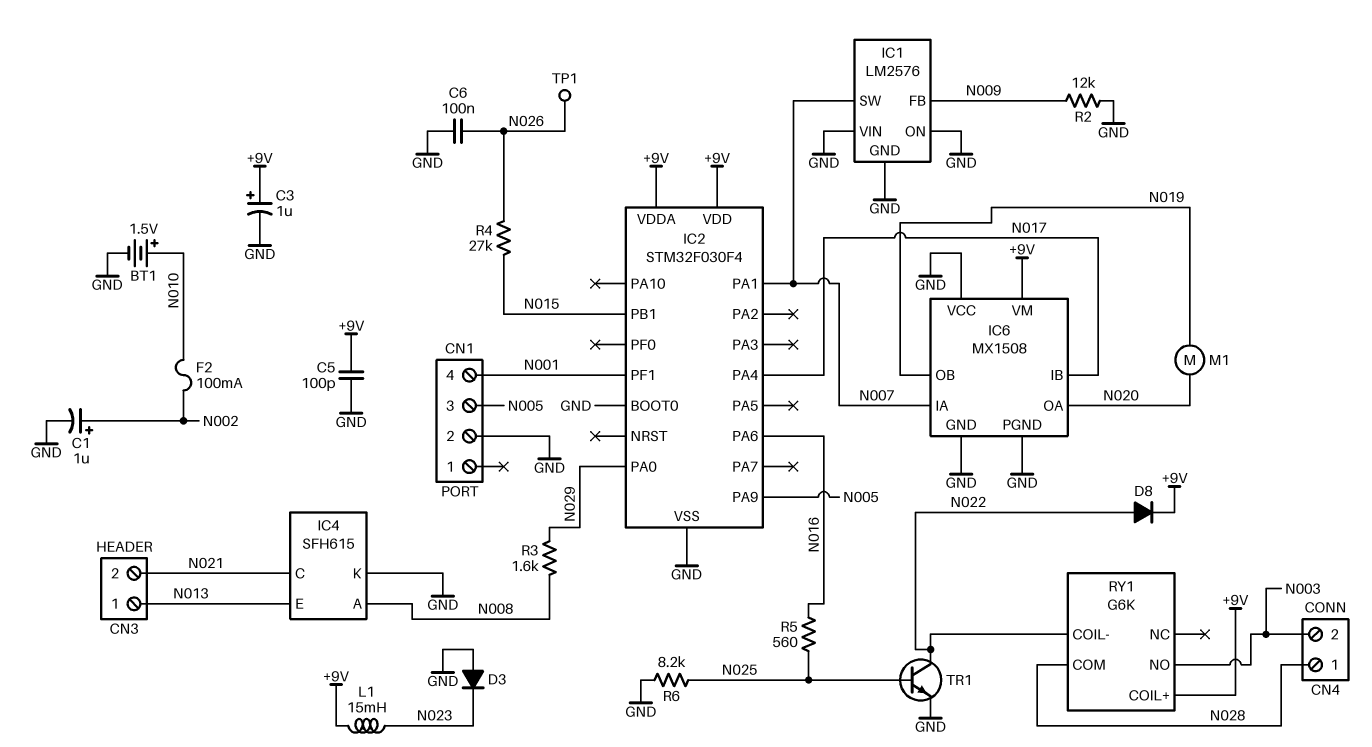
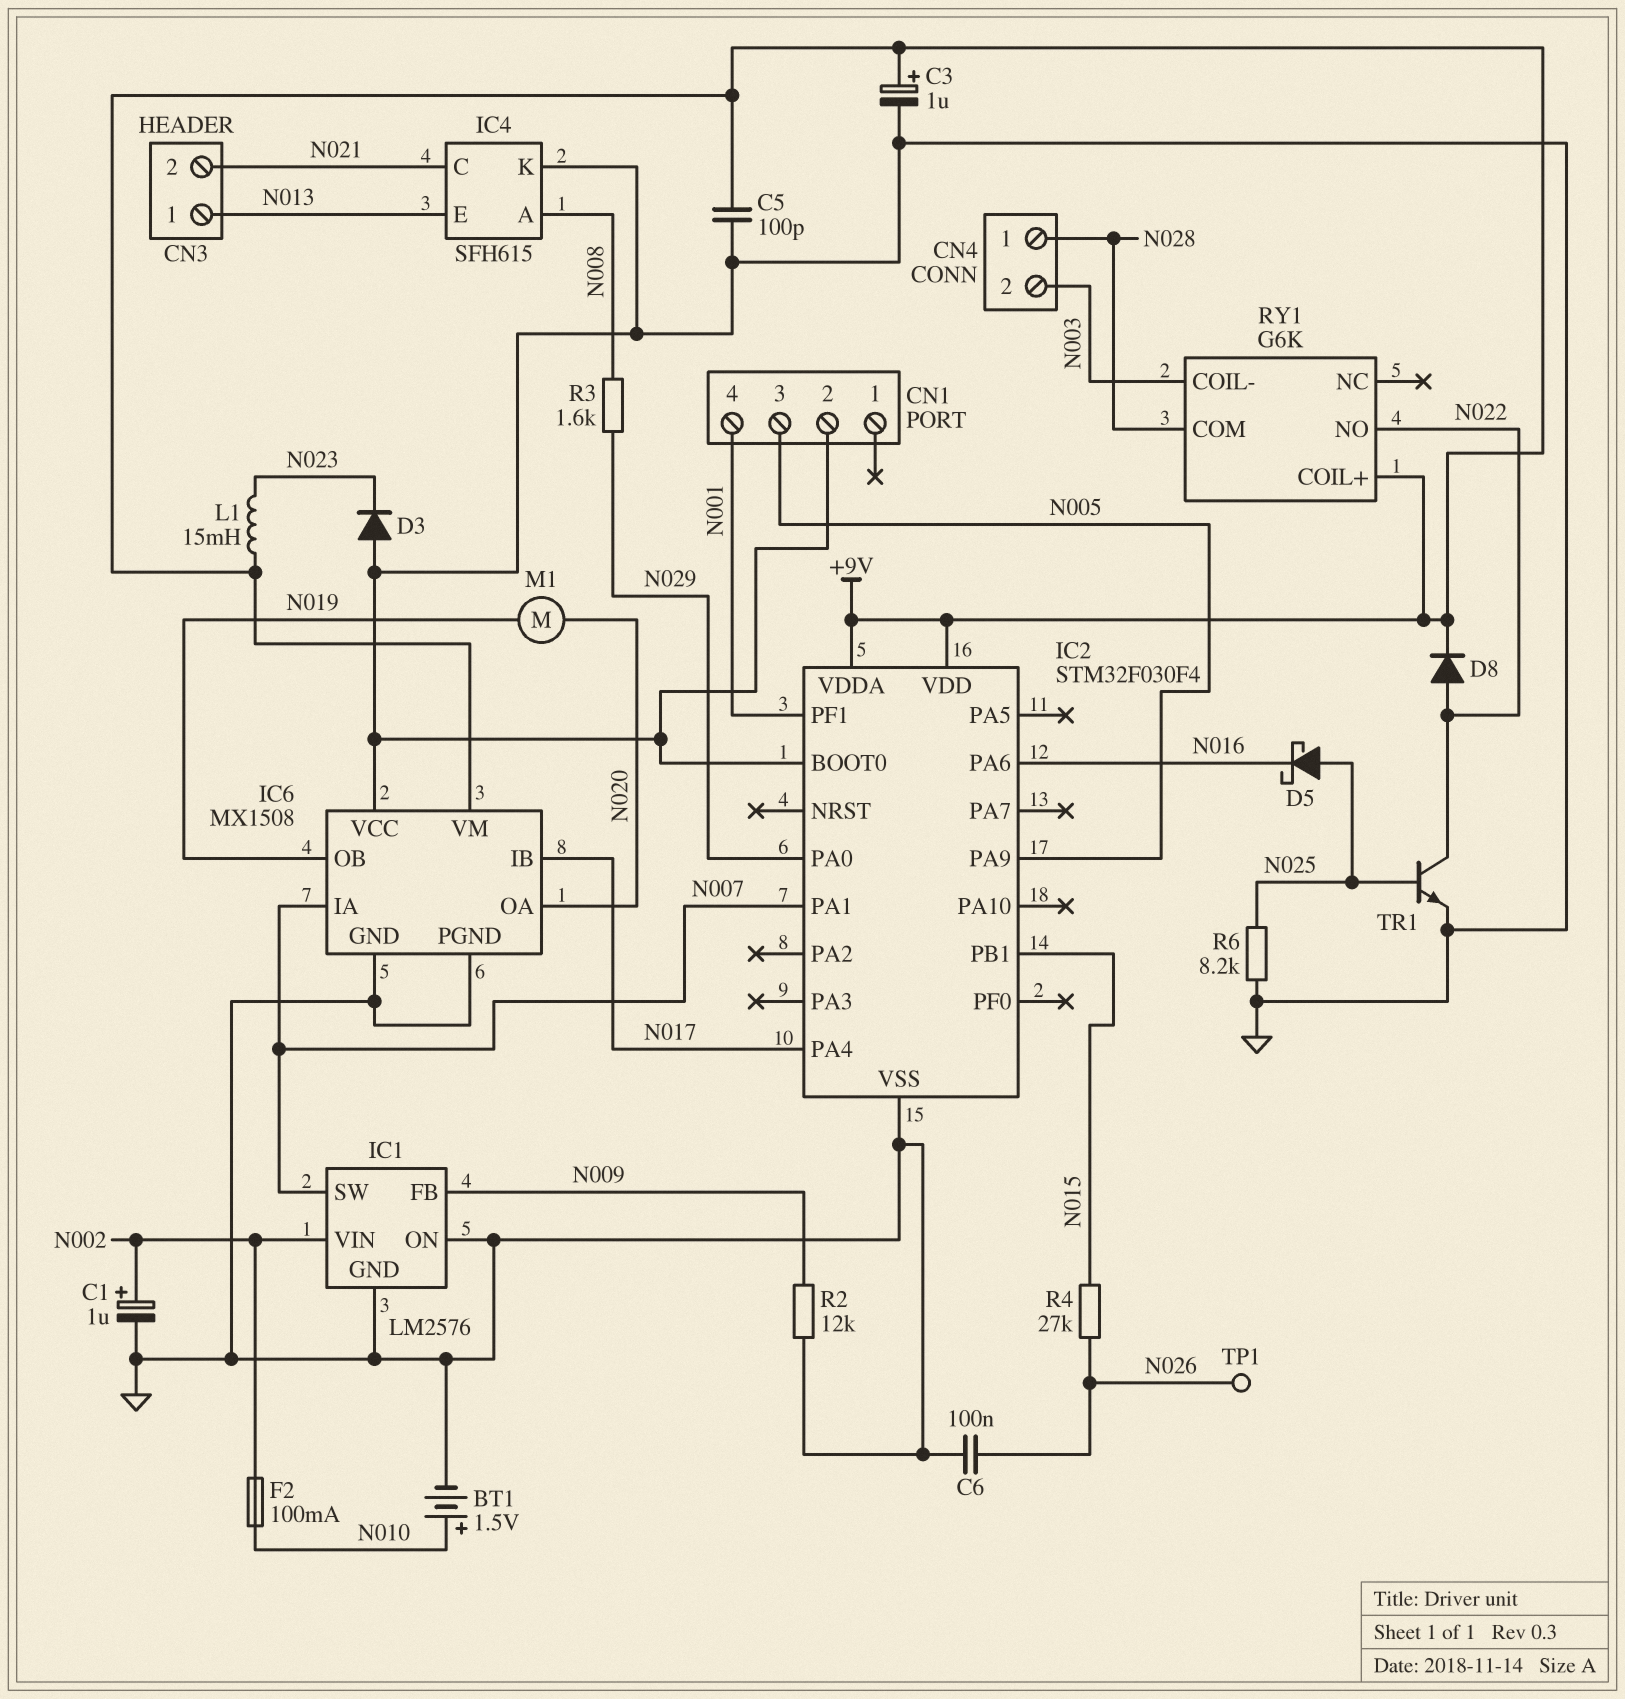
D5: none -> schottky (A N025, K N016)
IC1 pin VIN: GND -> N002
R5: 560 (N016, N025) -> none
RY1 pin COIL-: N022 -> N003
RY1 pin NO: N003 -> N022

